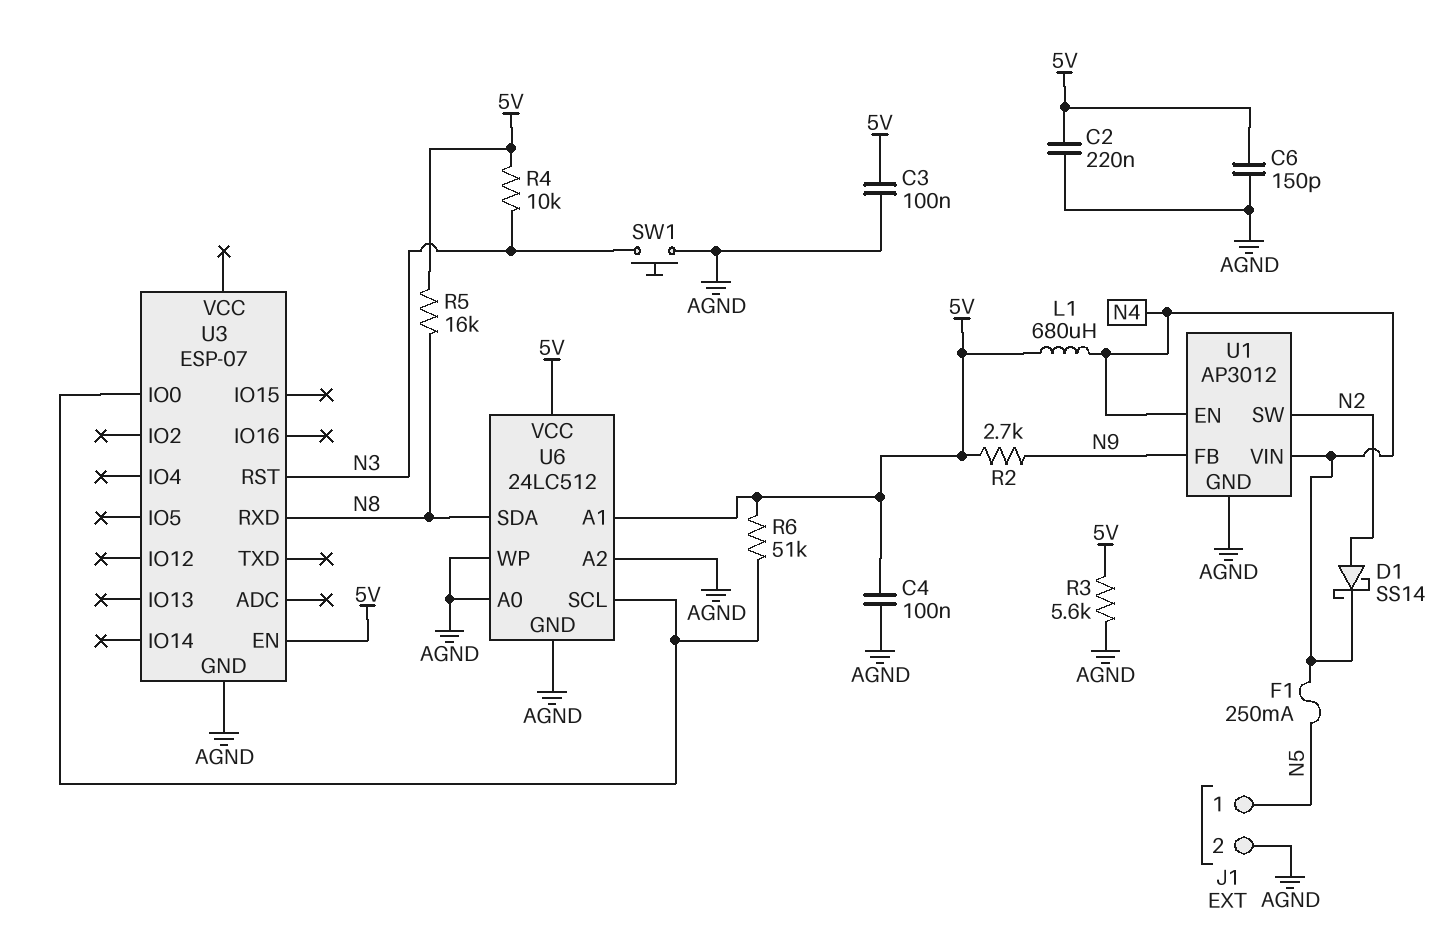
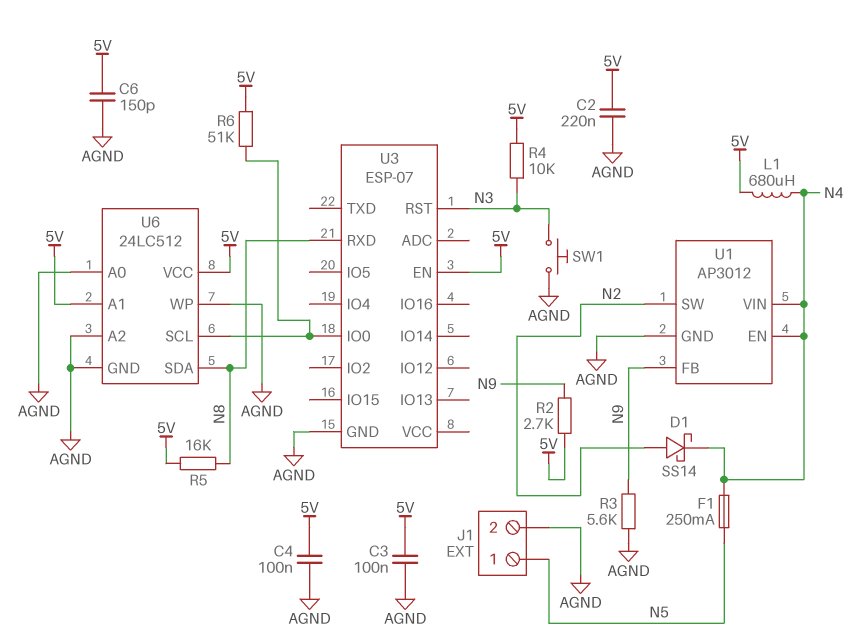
R3: 5.6k (5V, AGND) -> 5.6k (AGND, N9)

